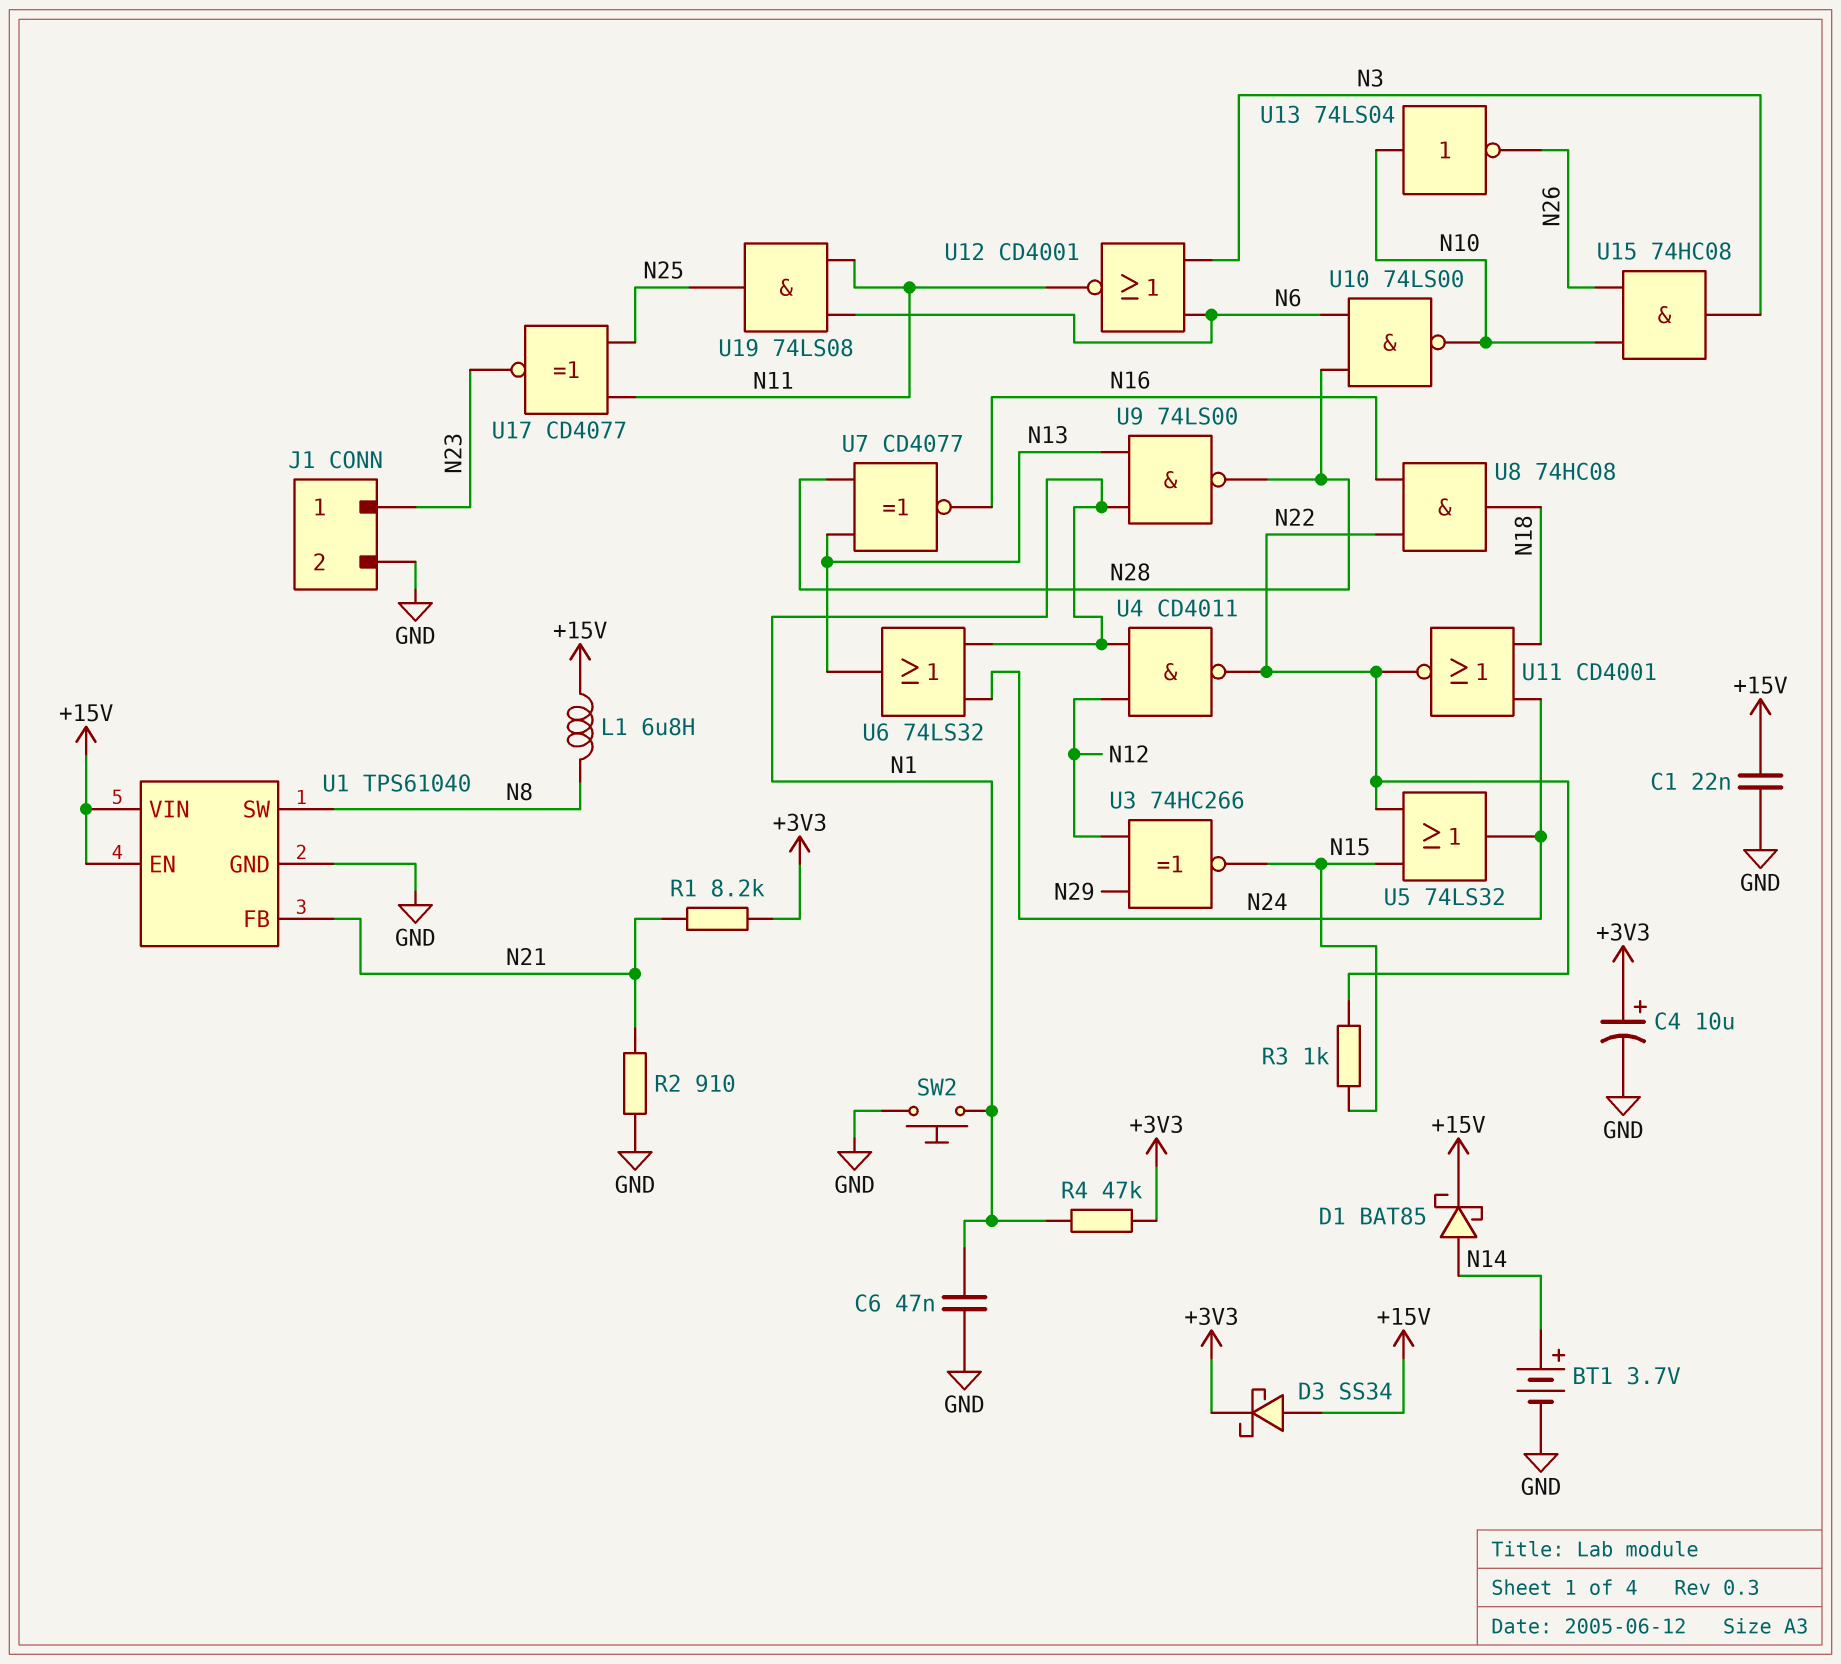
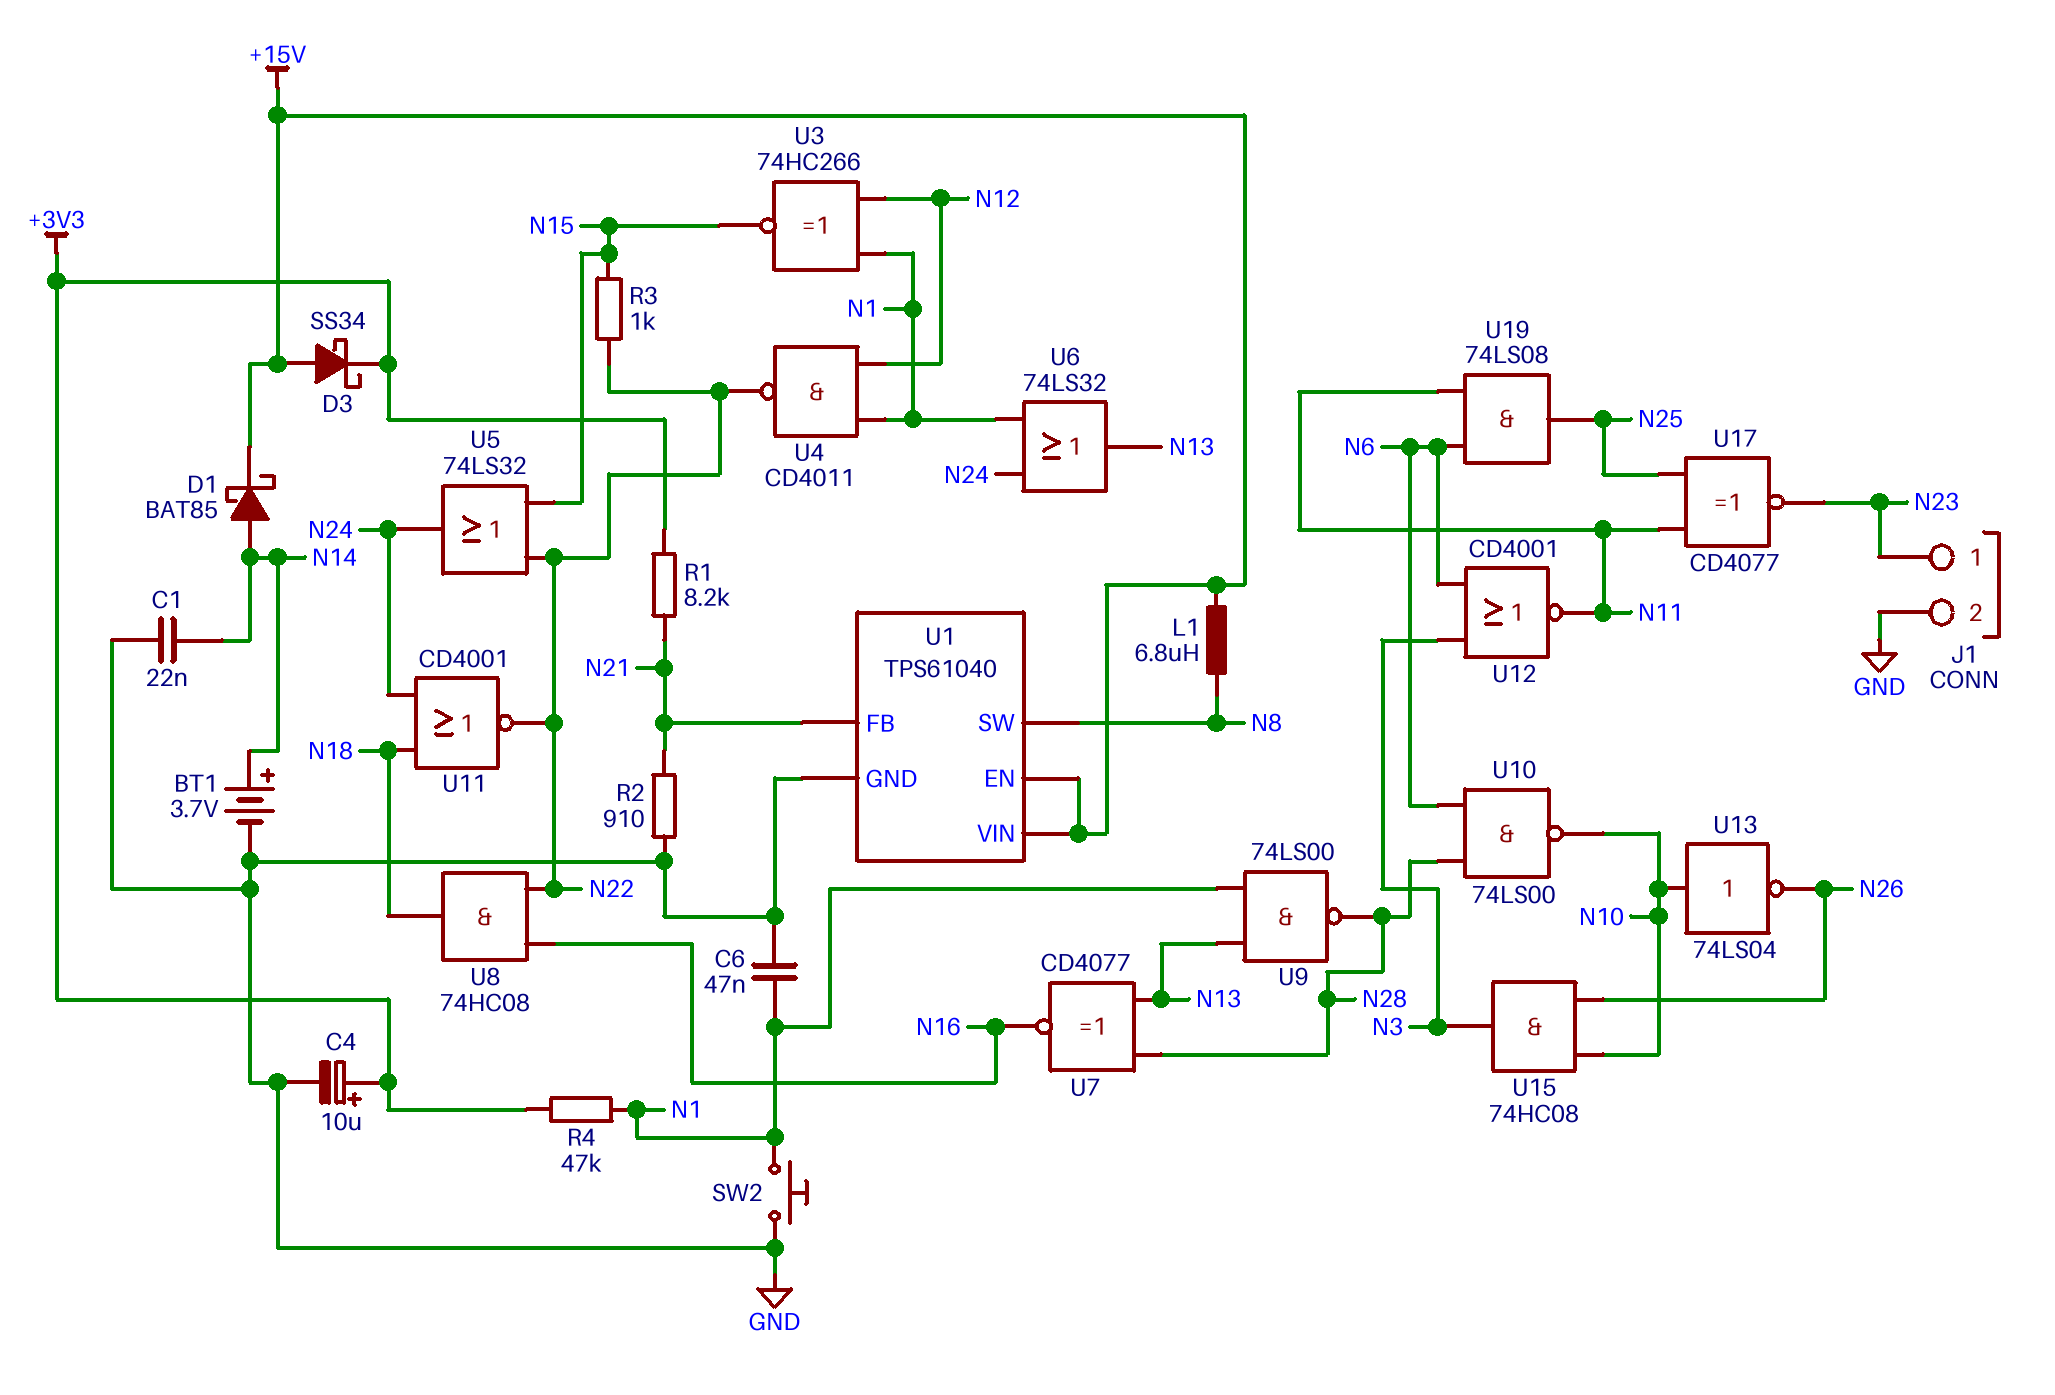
C1: 22nF (+15V, GND) -> 22nF (GND, N14)
U3: XNOR 74HC266 (in N12, in N29, out N15) -> XNOR 74HC266 (in N1, in N12, out N15)

